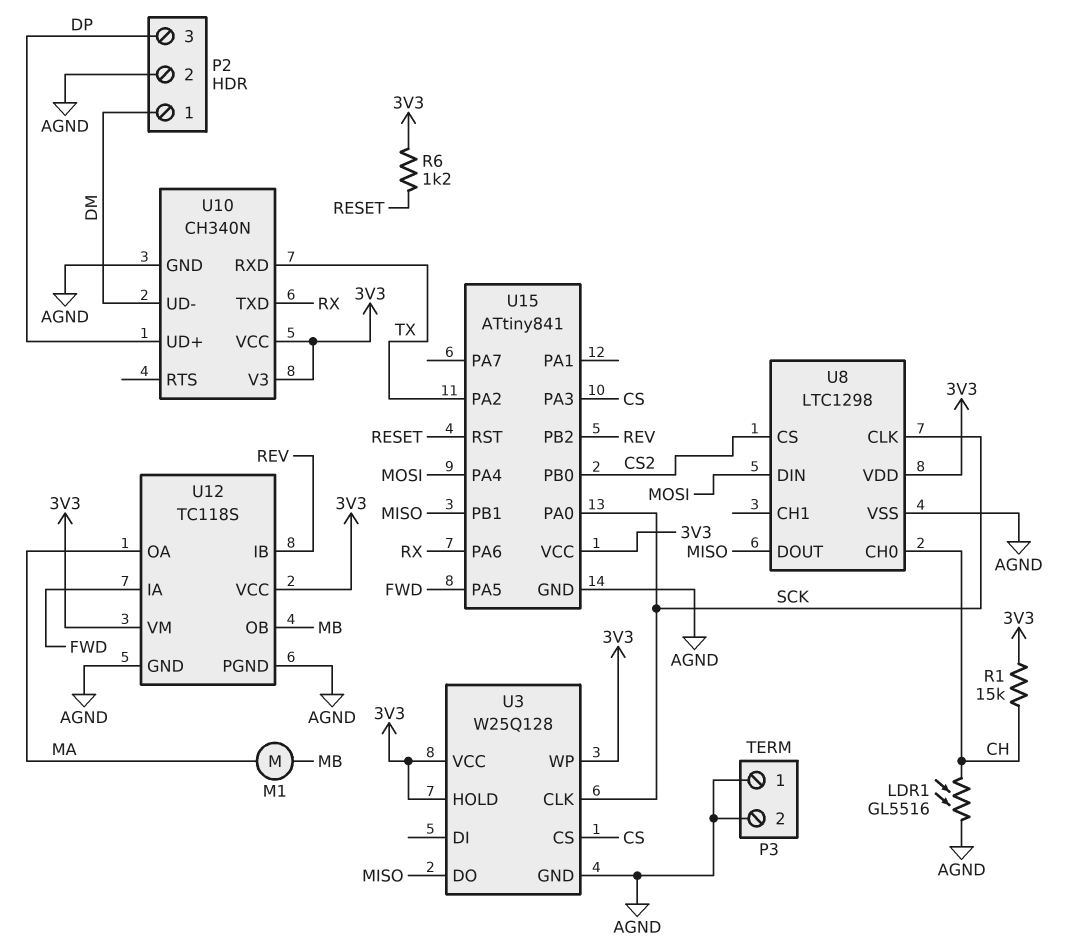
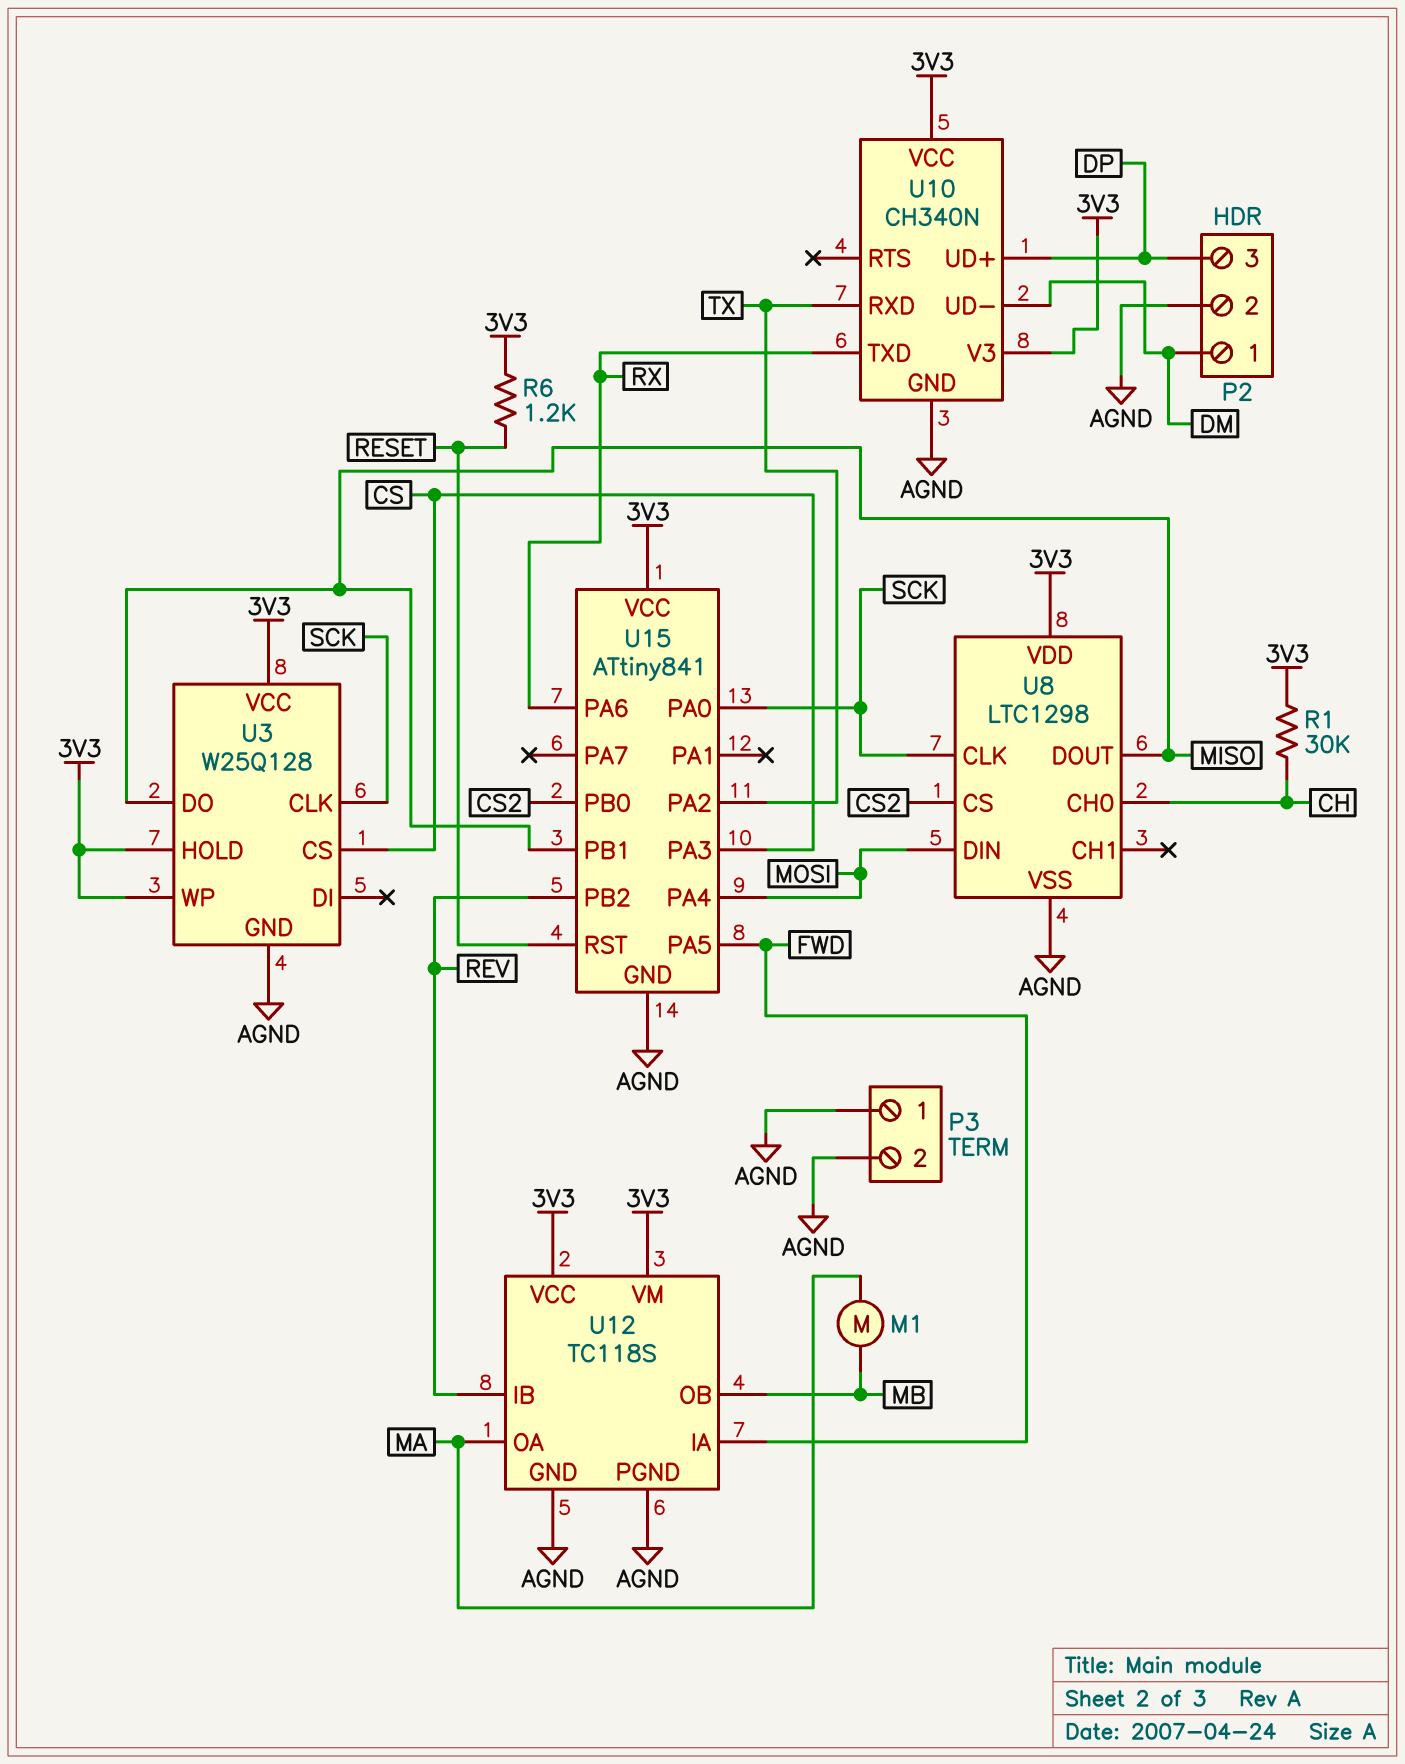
LDR1: GL5516 (AGND, CH) -> none
R1: 15k (3V3, CH) -> 30k (3V3, CH)

